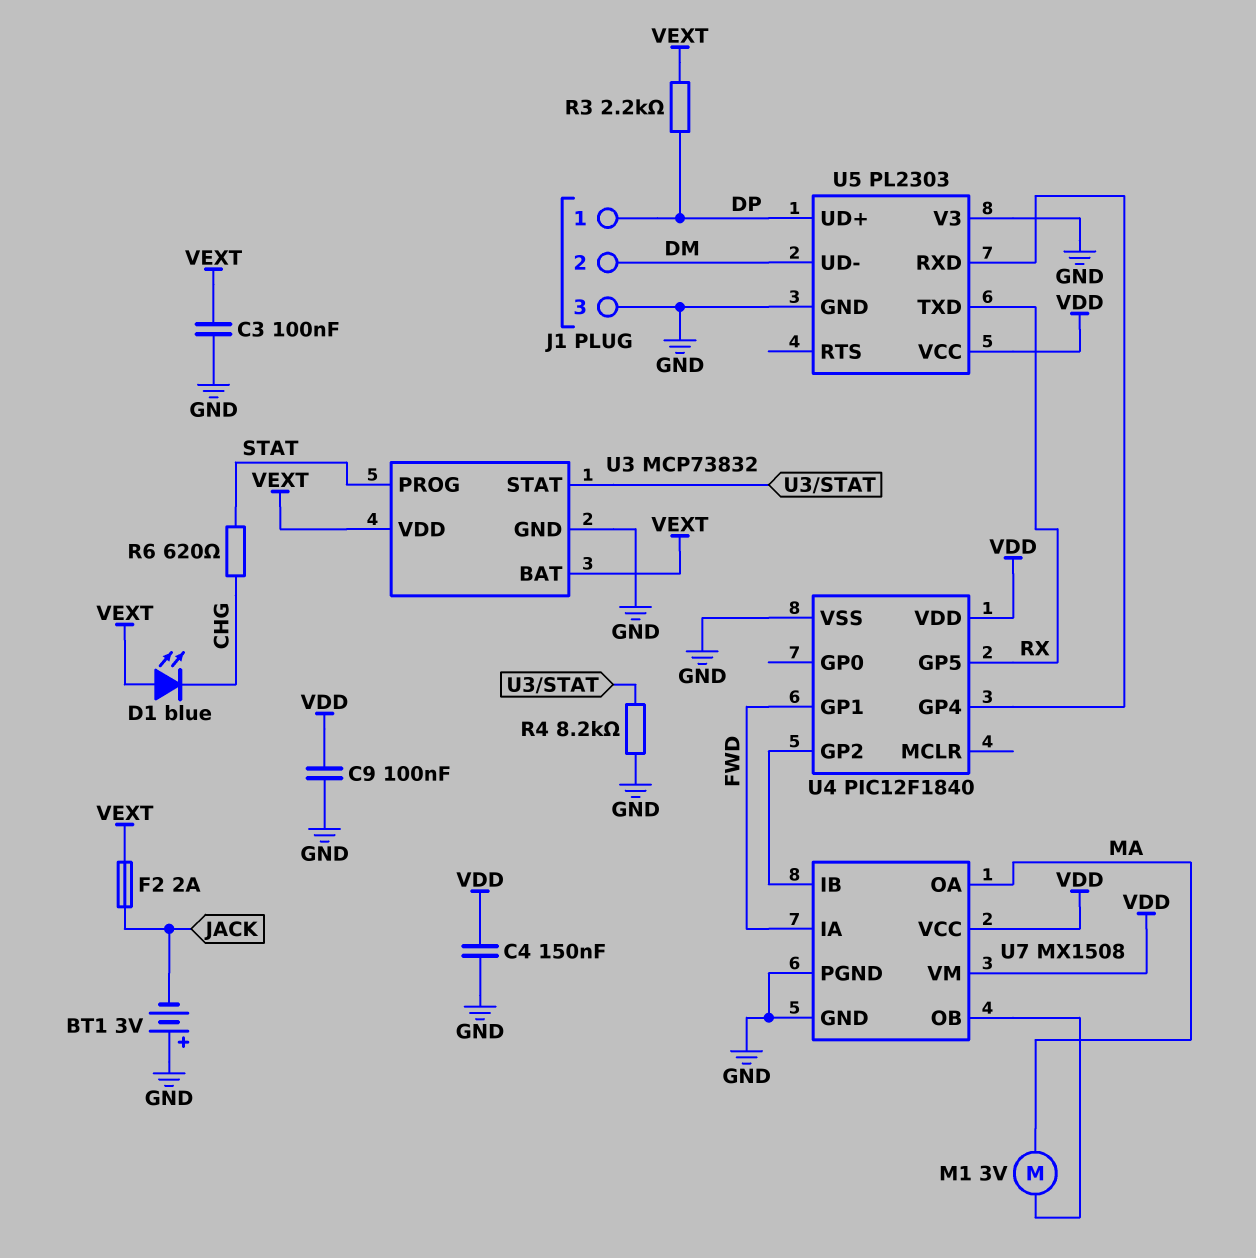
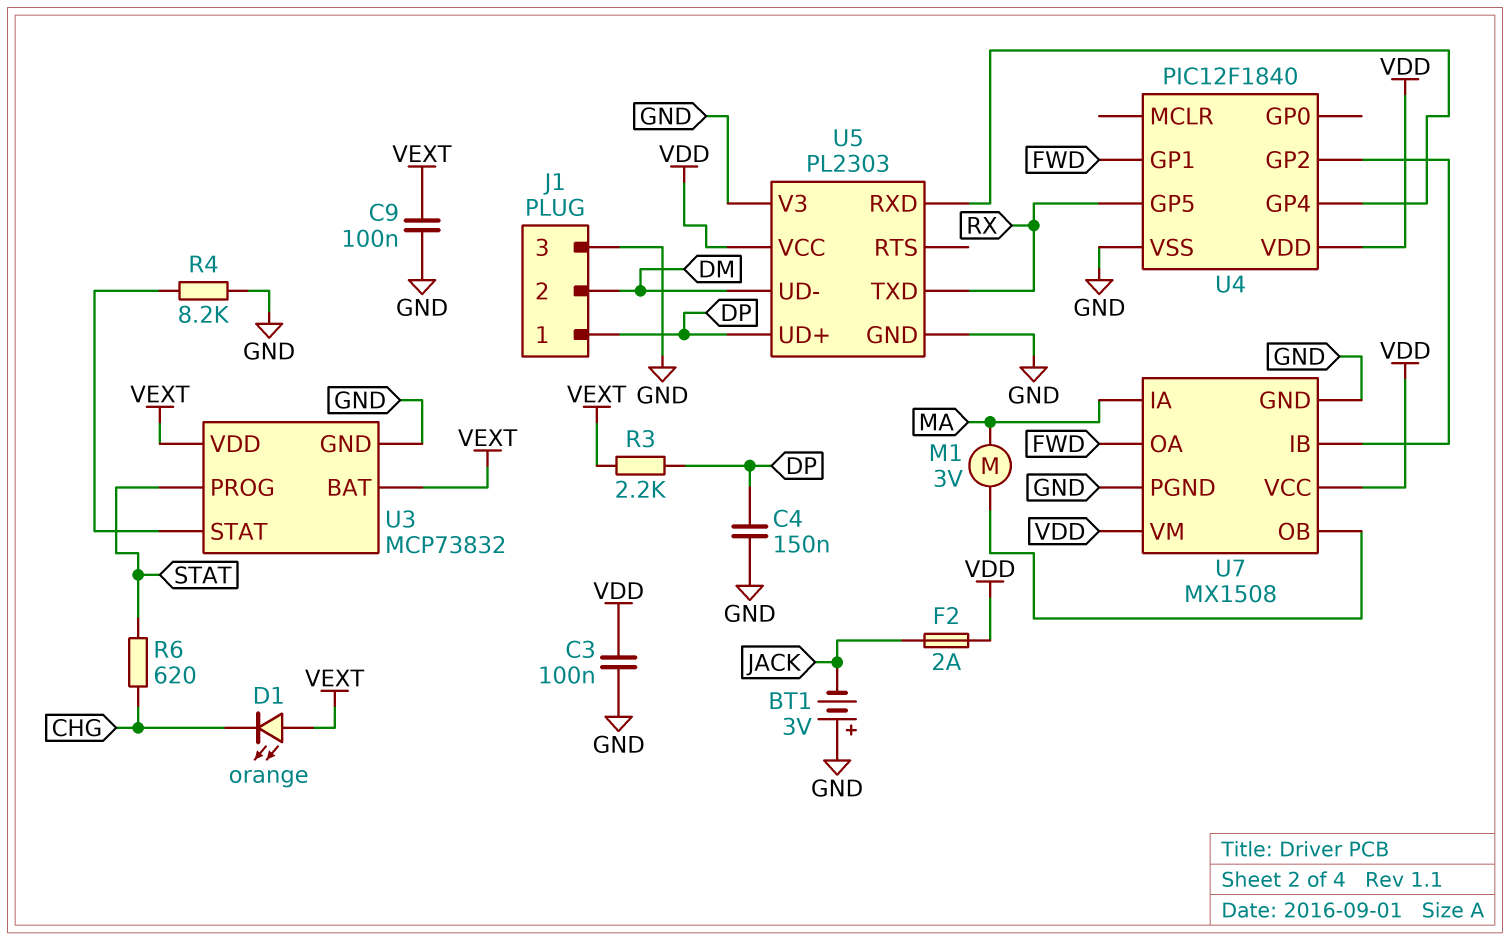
C3: 100nF (GND, VEXT) -> 100nF (GND, VDD)
C4: 150nF (GND, VDD) -> 150nF (DP, GND)
C9: 100nF (GND, VDD) -> 100nF (GND, VEXT)
D1: LED blue (A VEXT, K CHG) -> LED orange (A VEXT, K CHG)
F2: 2A (JACK, VEXT) -> 2A (JACK, VDD)
U7 pin IA: FWD -> MA
U7 pin OA: MA -> FWD

